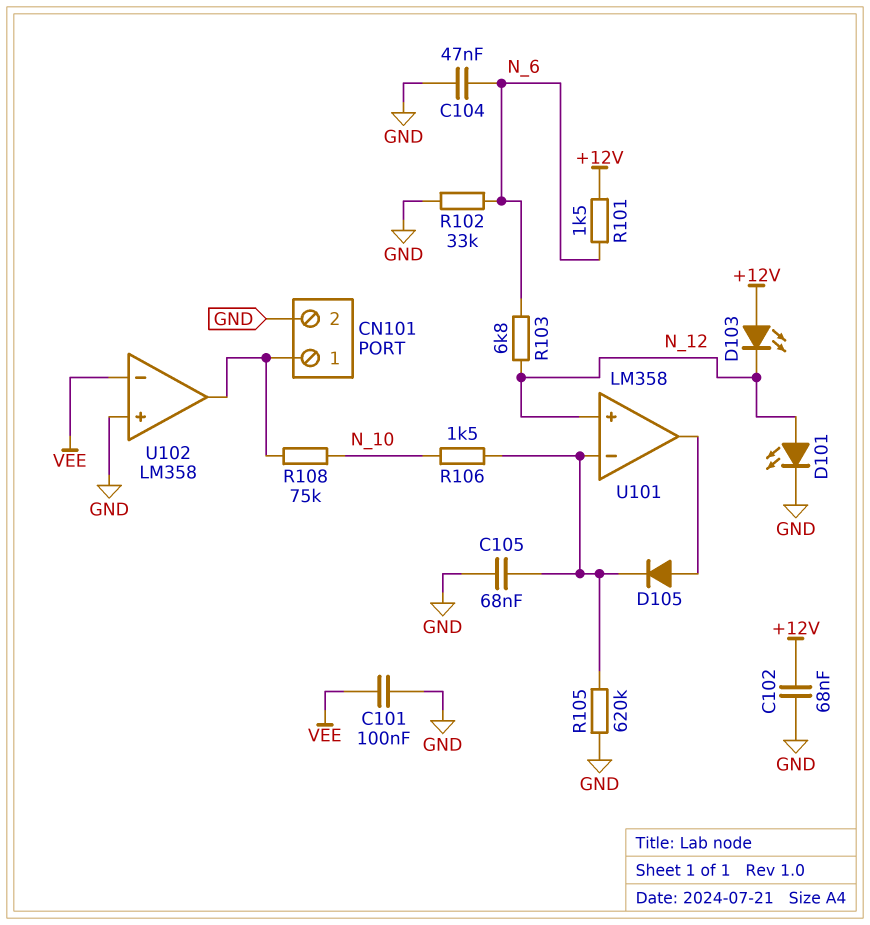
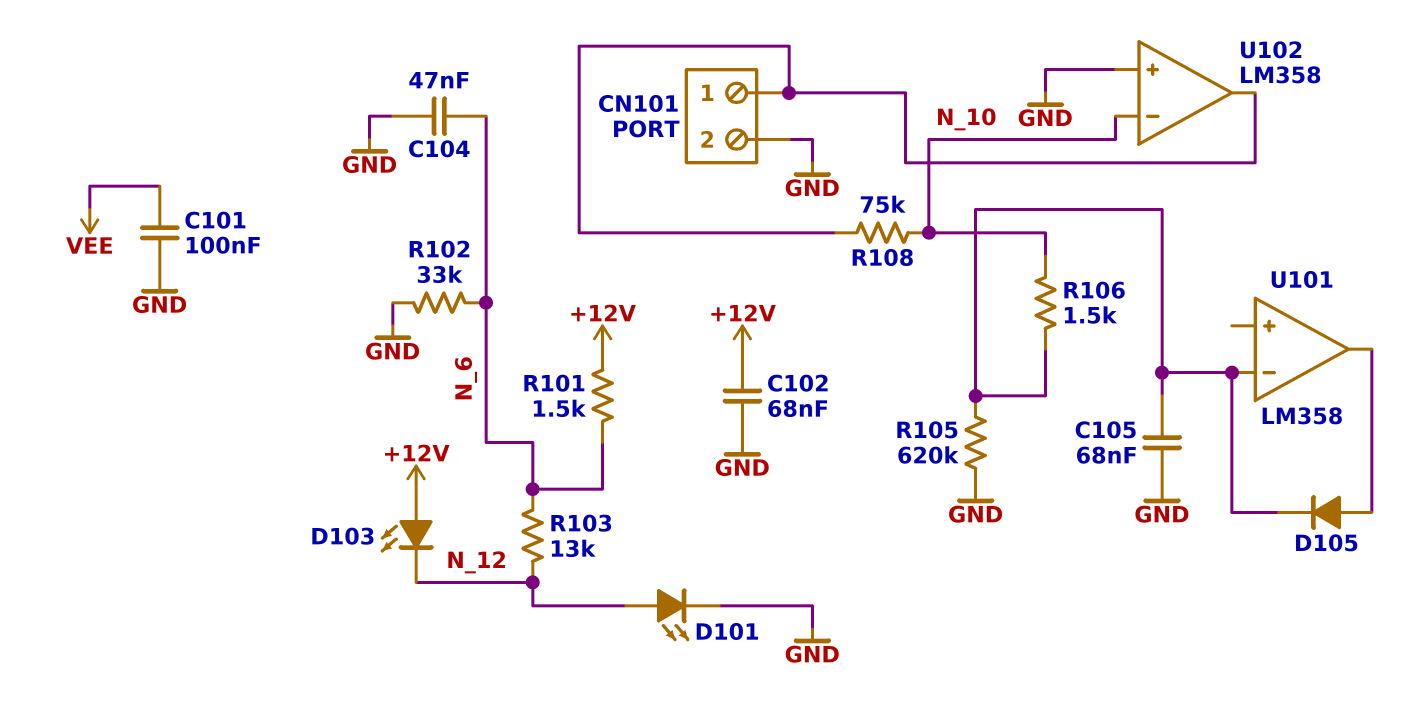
R103: 6.8k (N_6, N_12) -> 13k (N_6, N_12)
U101 pin in+: N_12 -> none
U102 pin in-: VEE -> N_10

